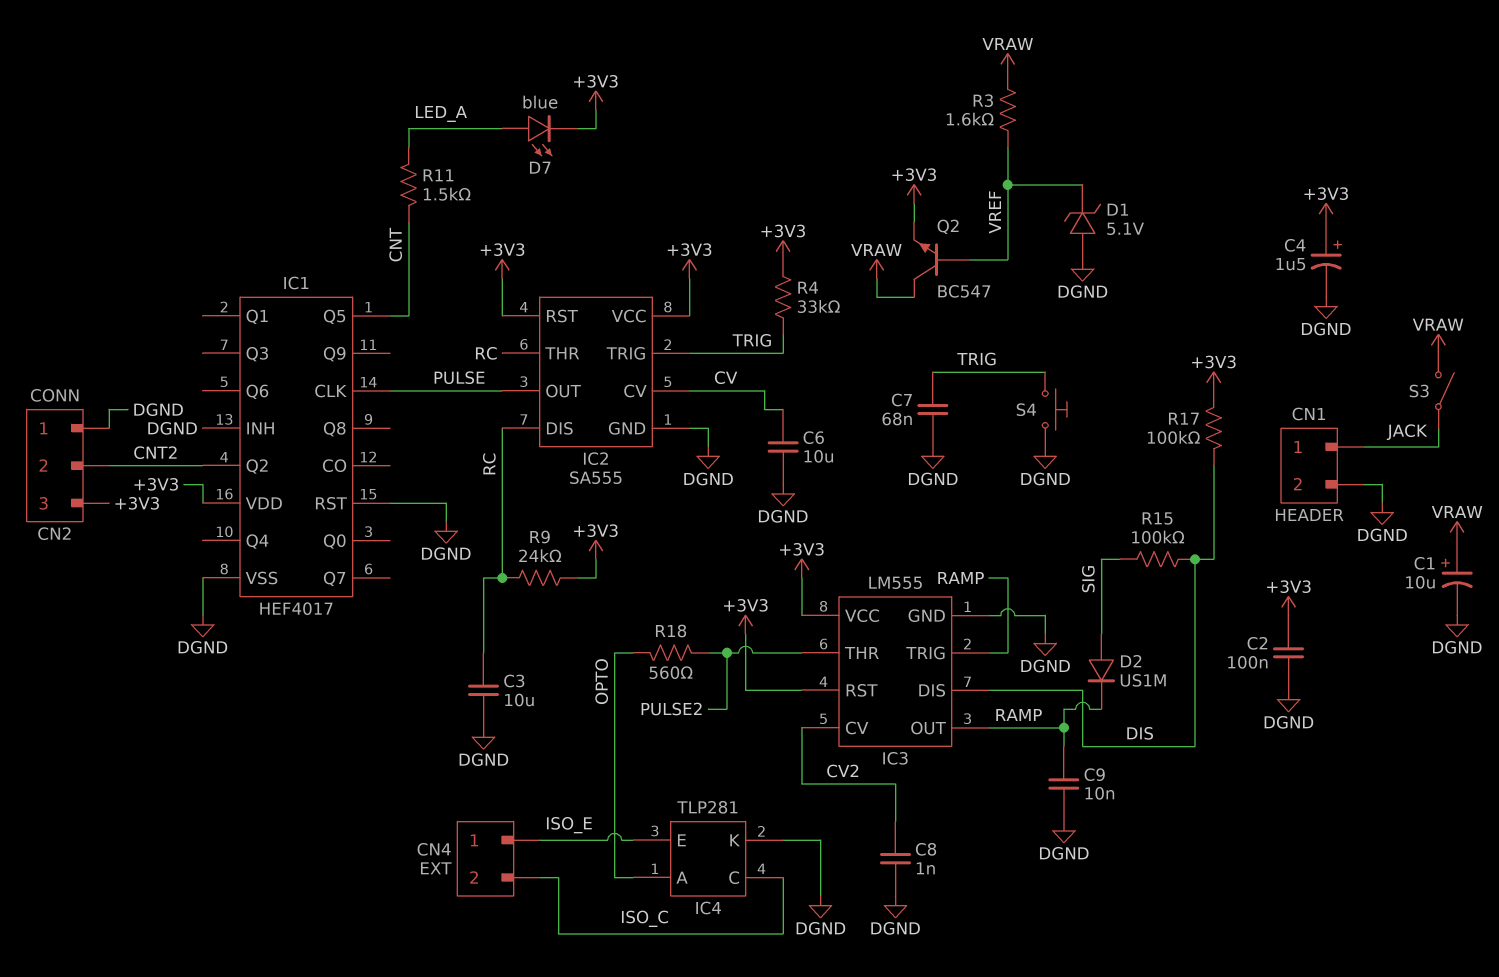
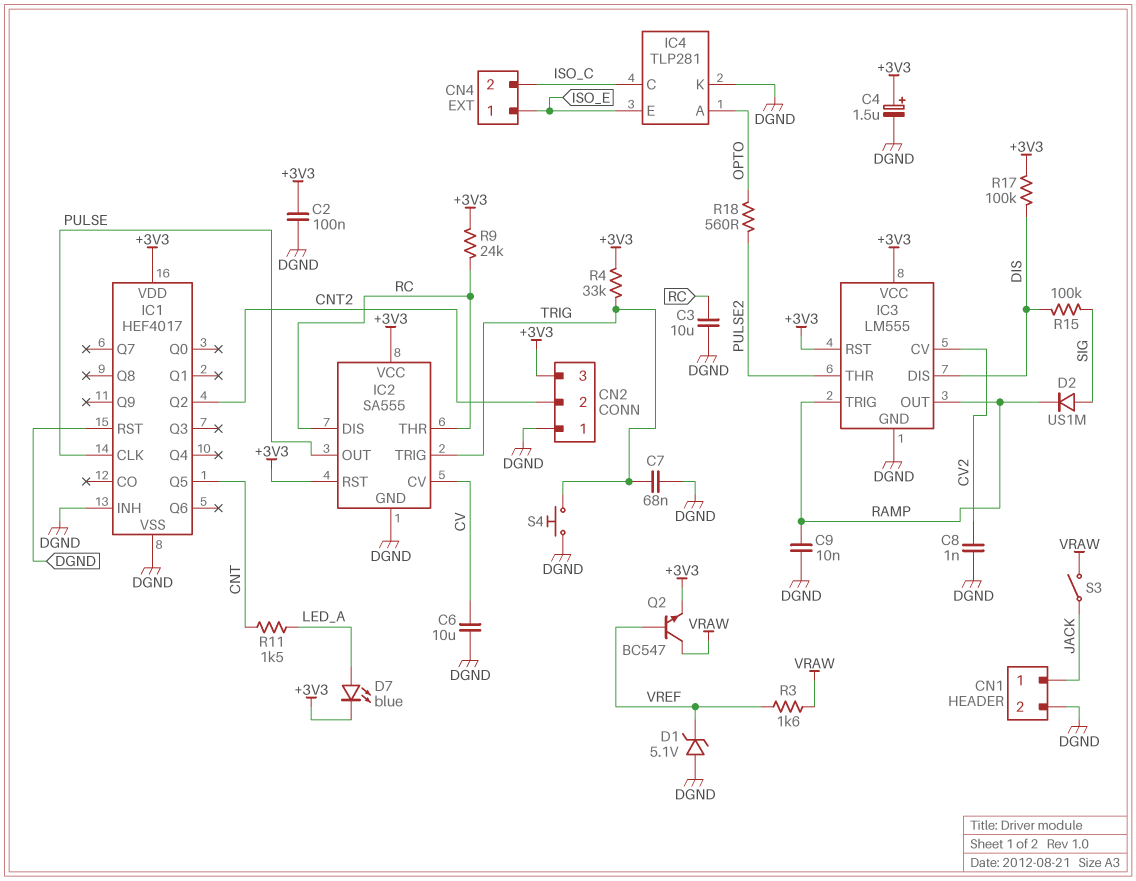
C1: 10uF (plus VRAW, minus DGND) -> none

